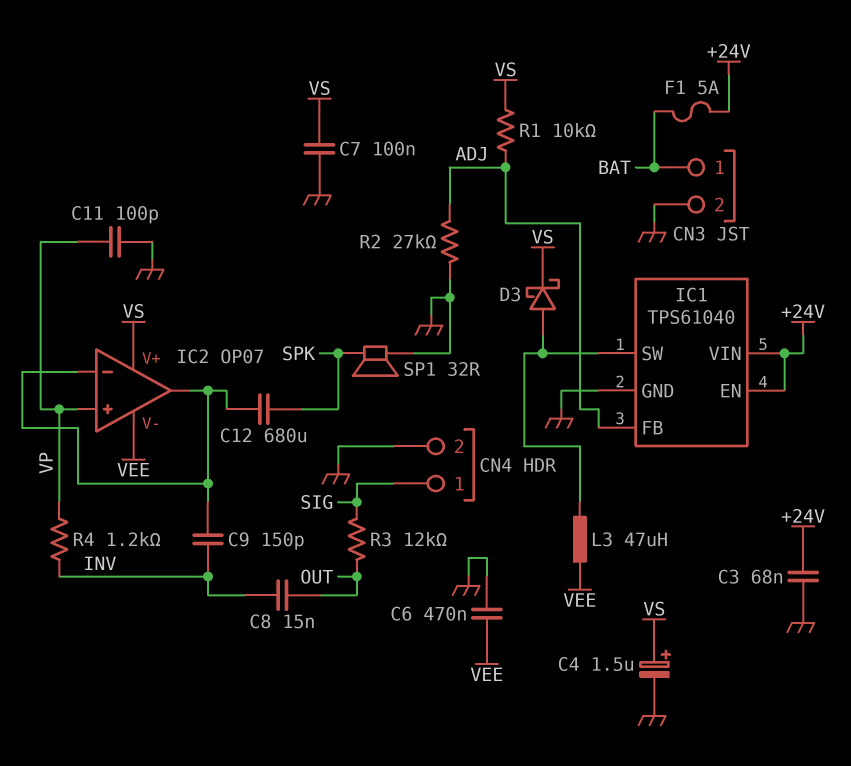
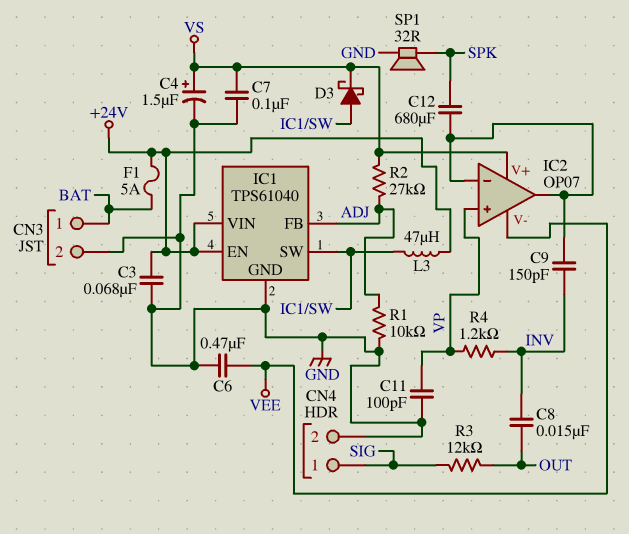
L3: 47uH (IC1/SW, VEE) -> 47uH (+24V, IC1/SW)
R1: 10k (ADJ, VS) -> 10k (ADJ, GND)
R2: 27k (ADJ, GND) -> 27k (ADJ, VS)

